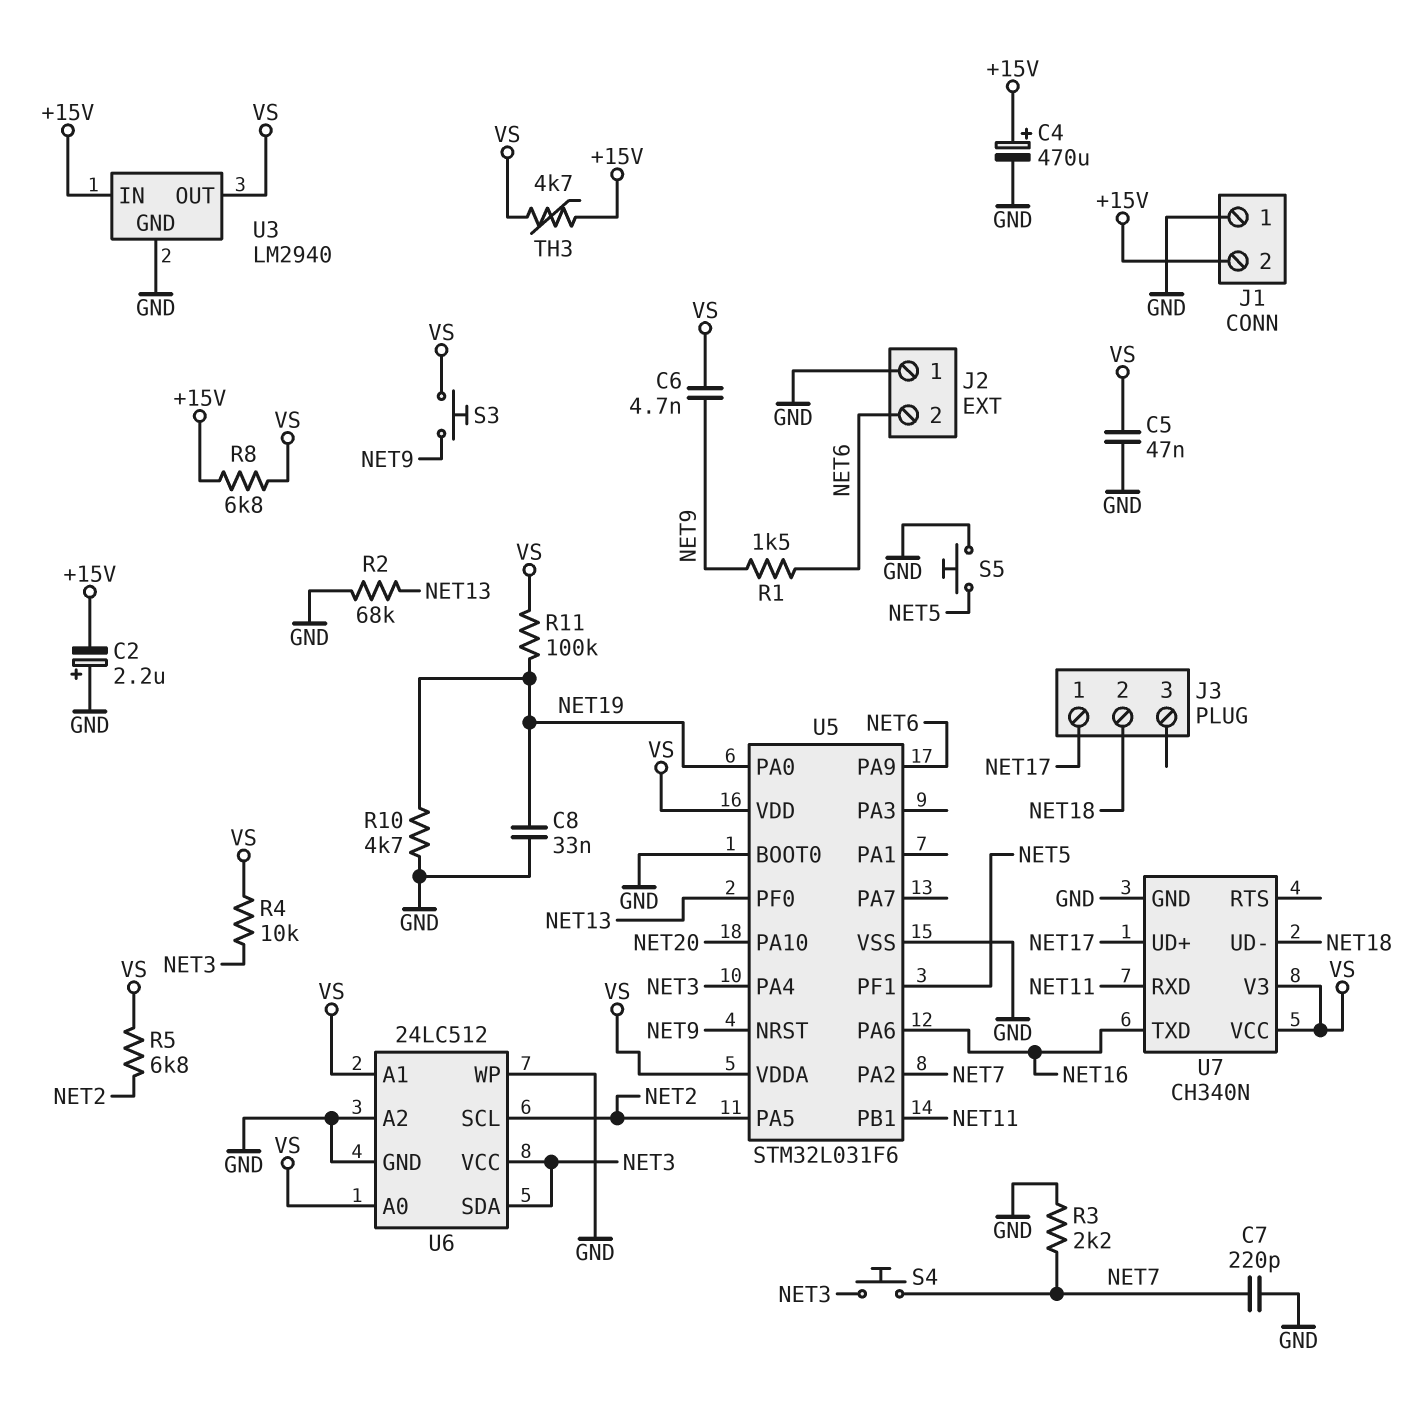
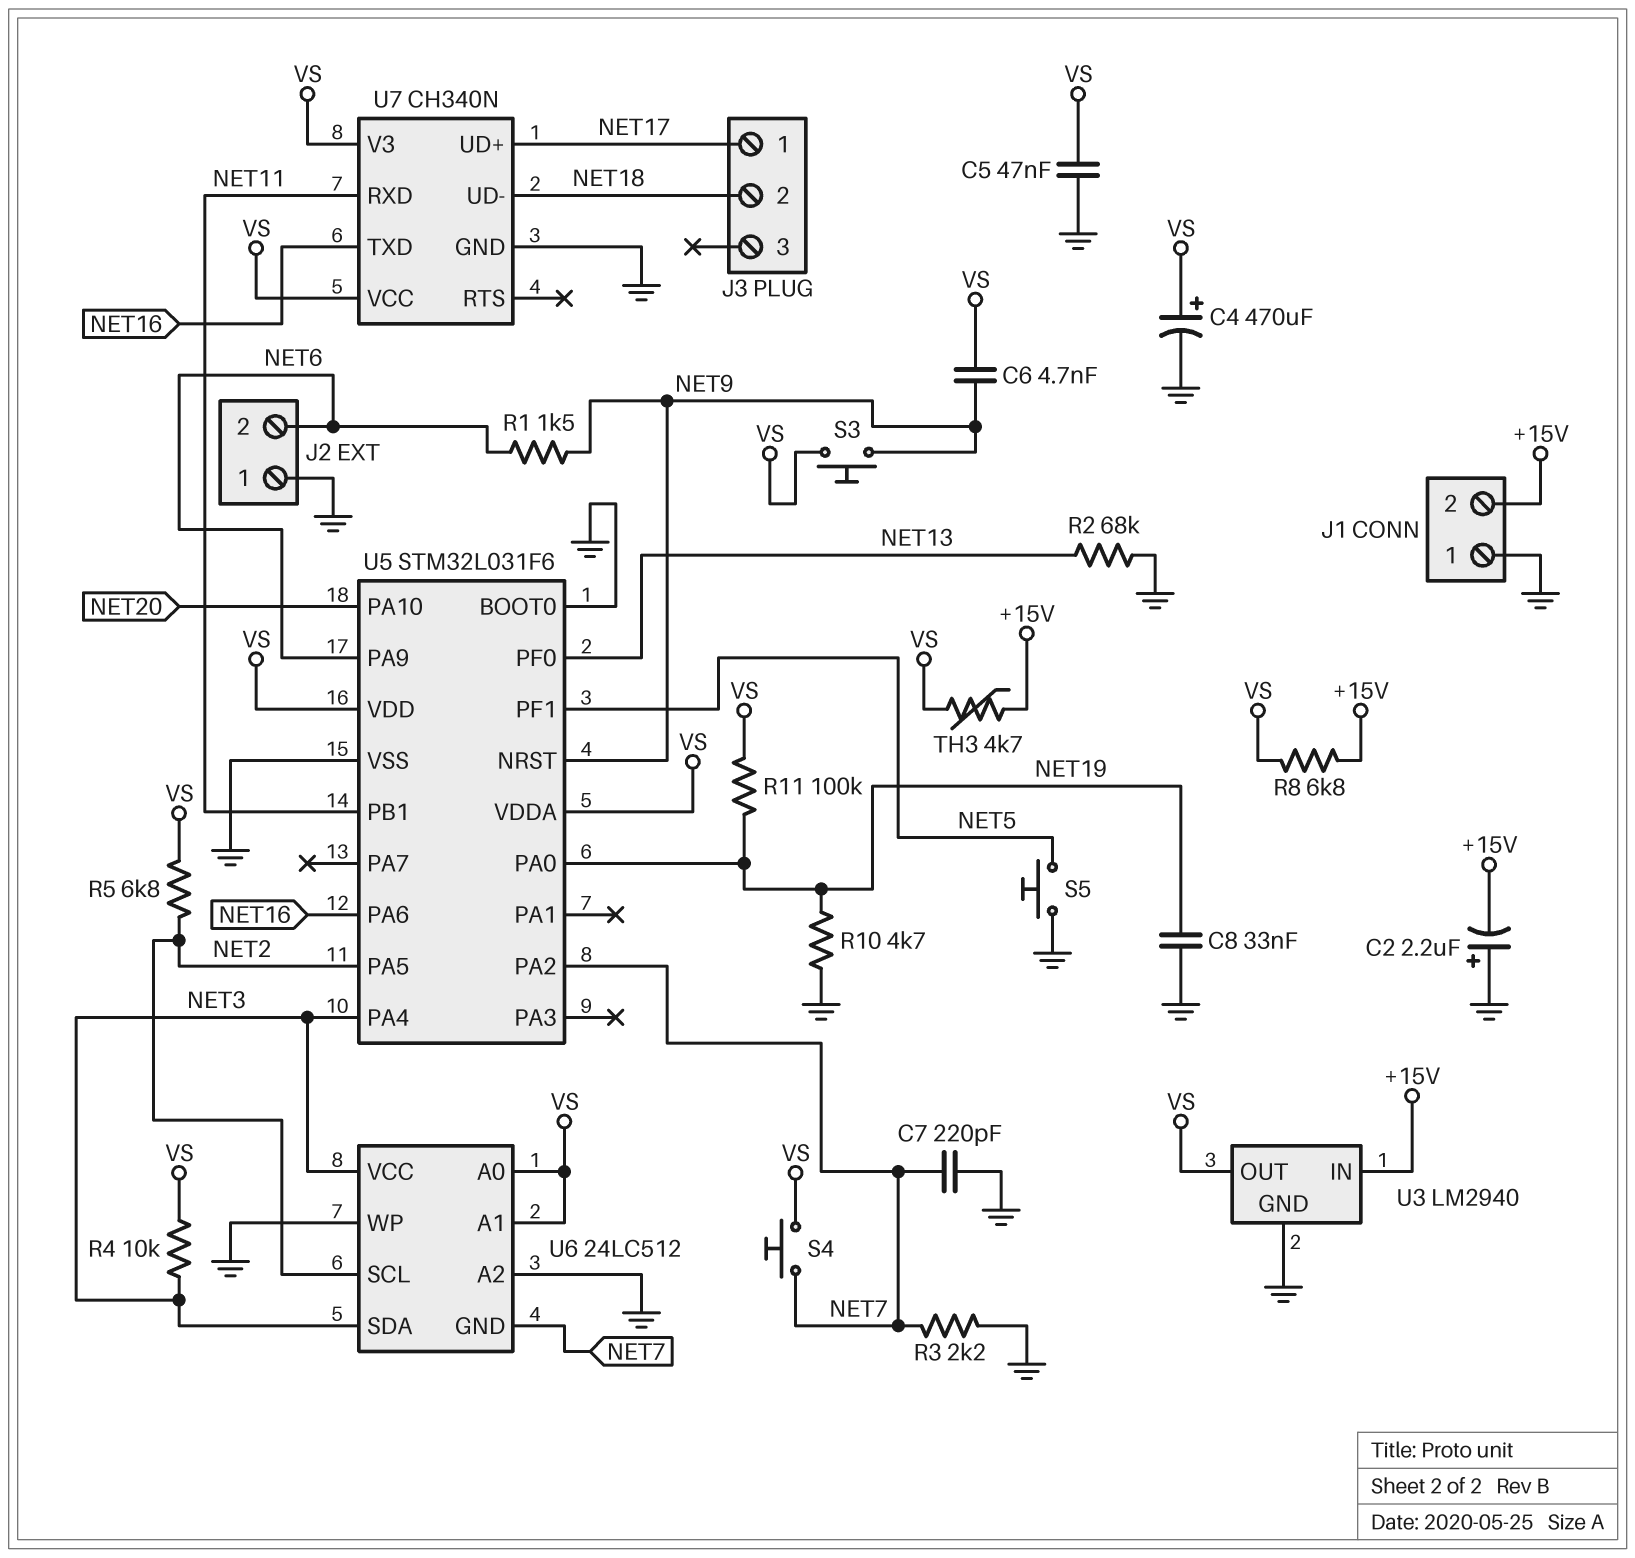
C4: 470uF (plus +15V, minus GND) -> 470uF (plus VS, minus GND)
S4: button (NET3, NET7) -> button (NET7, VS)
U6 pin GND: GND -> NET7

